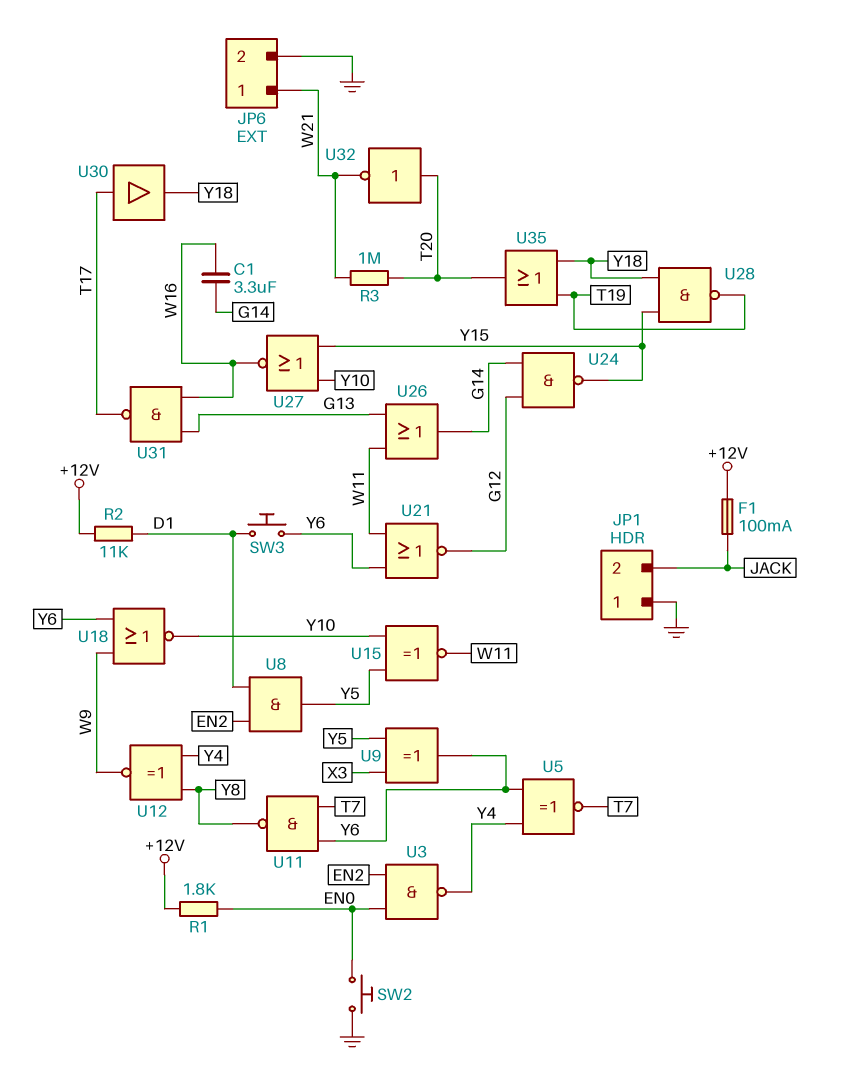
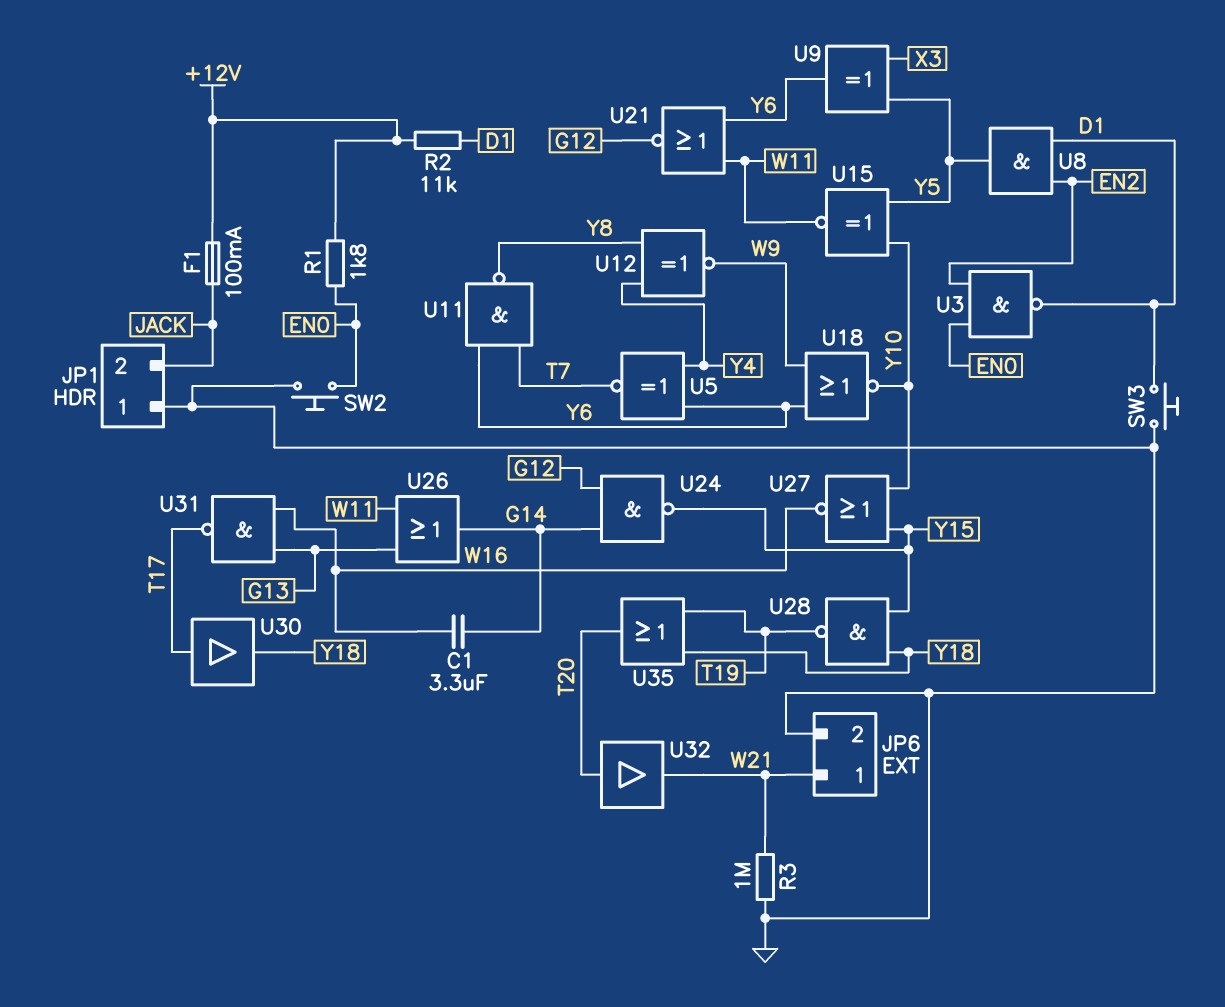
R3: 1M (T20, W21) -> 1M (GND, W21)
SW3: button (D1, Y6) -> button (D1, GND)
U3: NAND (in EN0, in EN2, out Y4) -> NAND (in EN0, in EN2, out D1)
U32: NOT (in T20, out W21) -> buffer (in T20, out W21)

